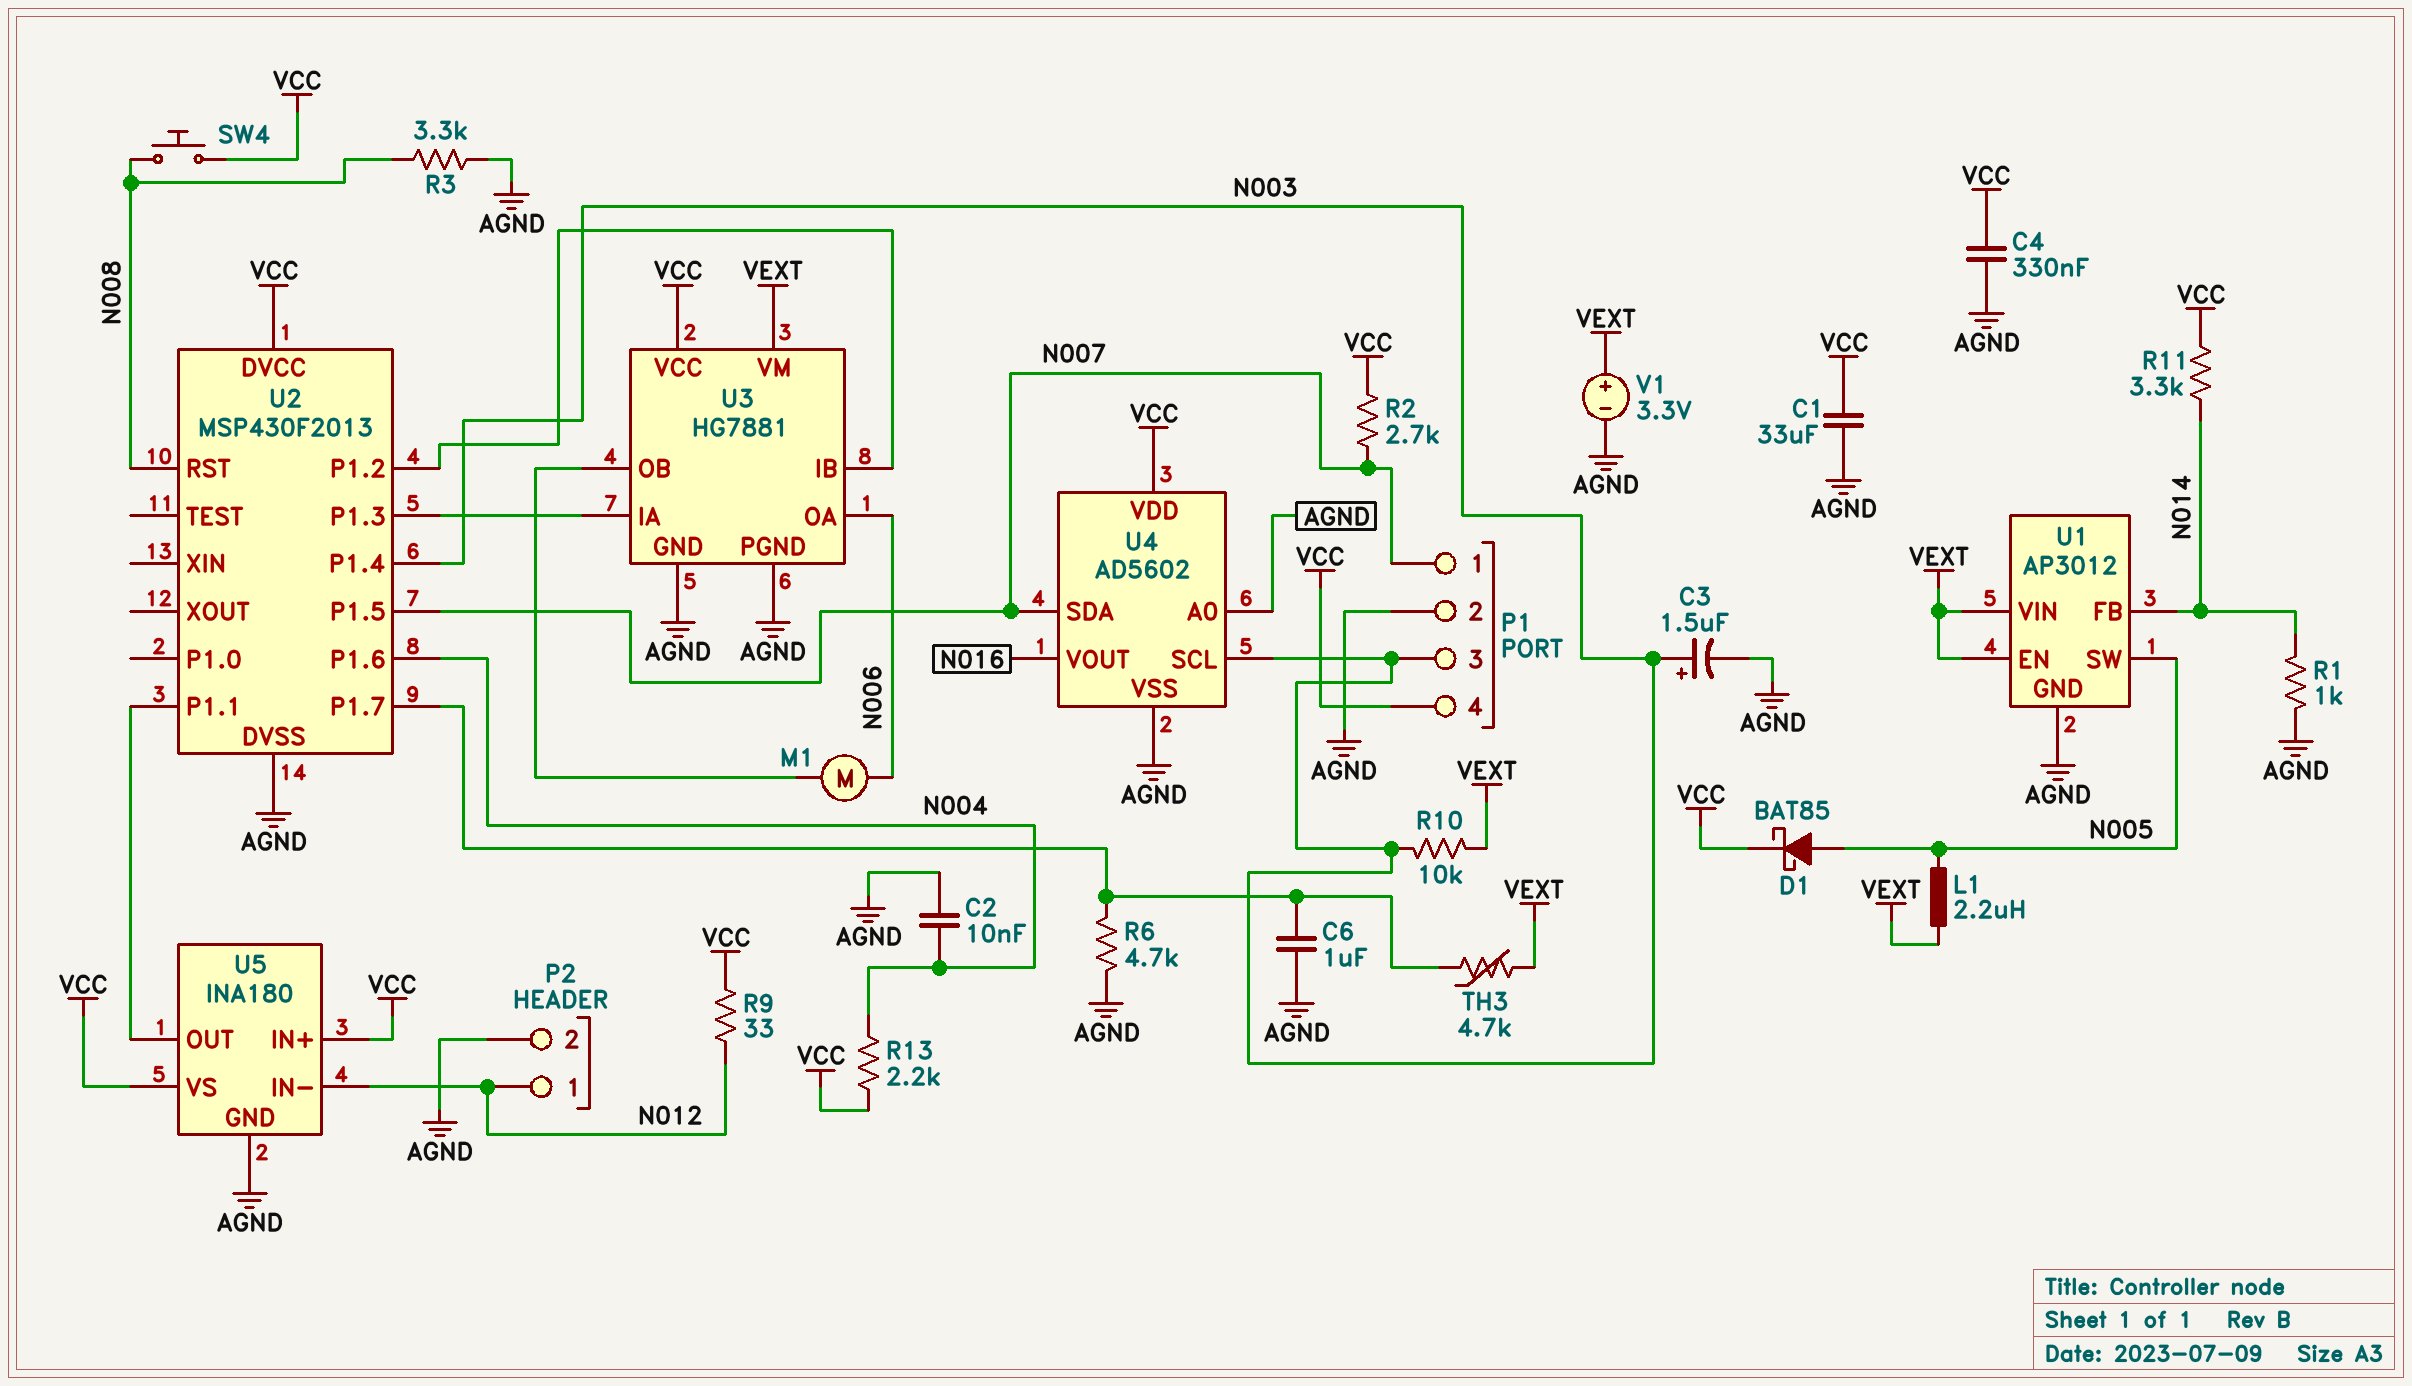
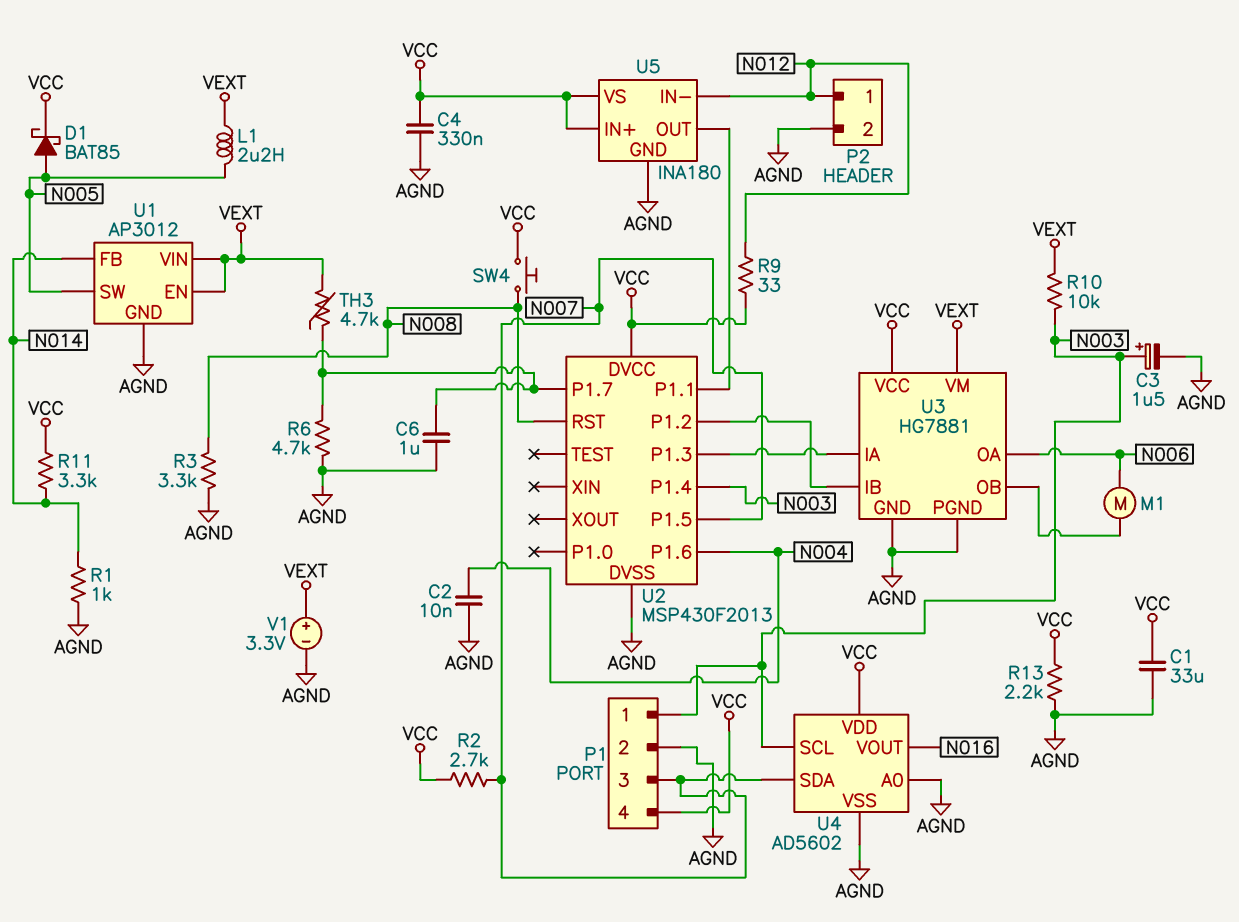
P1 pin 1: N007 -> N003
P1 pin 3: N003 -> N007
R13: 2.2k (N004, VCC) -> 2.2k (AGND, VCC)

